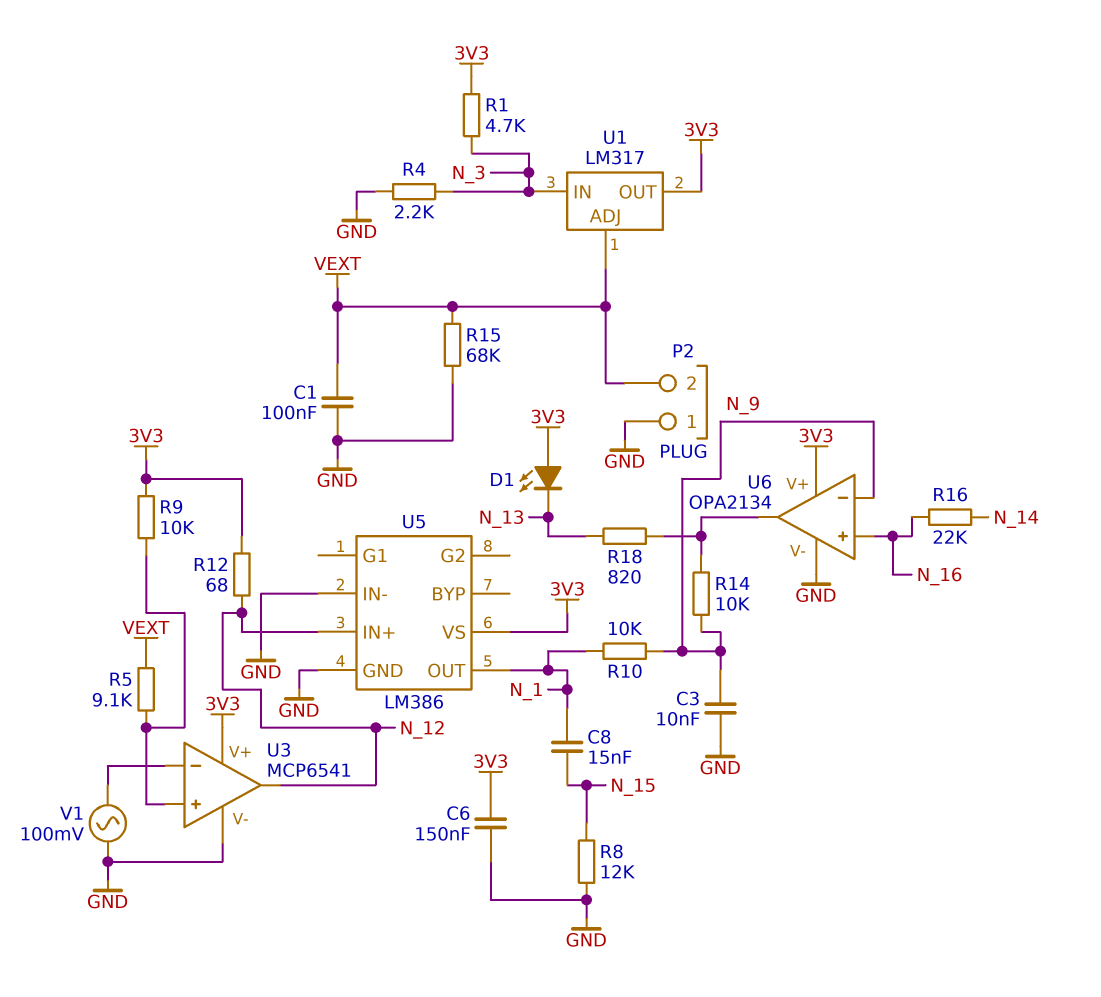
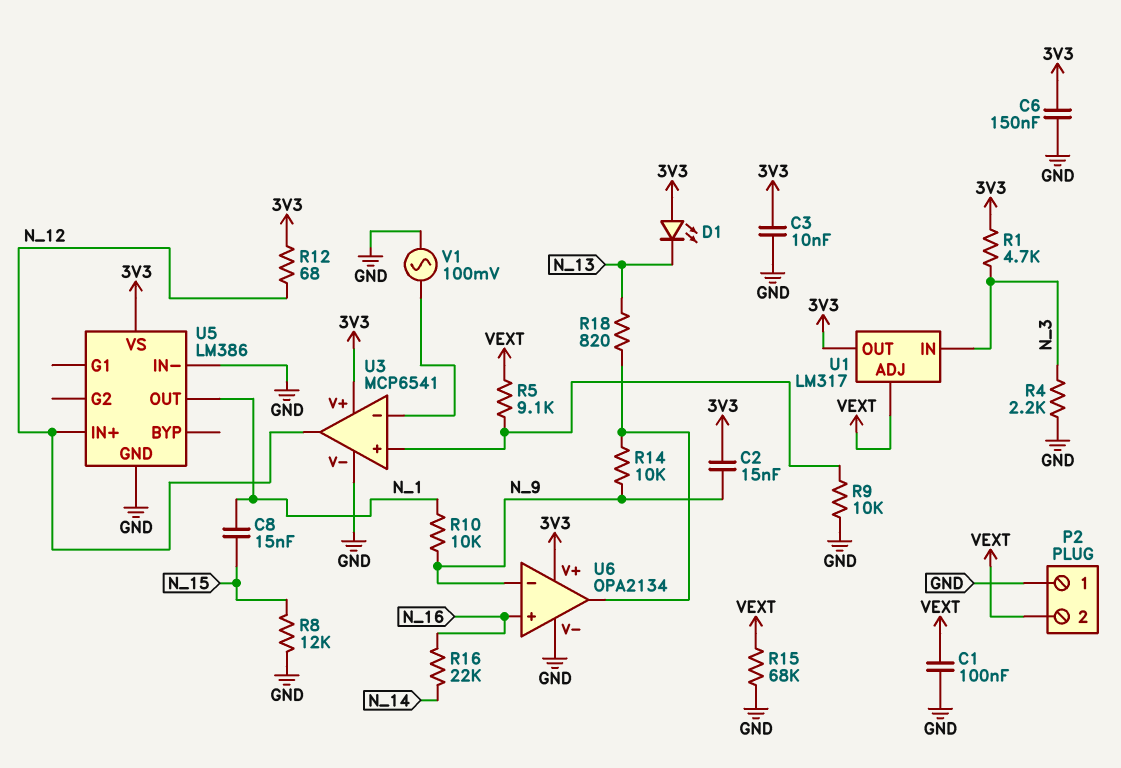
C2: none -> 15nF (3V3, N_9)
C3: 10nF (GND, N_9) -> 10nF (3V3, GND)
R9: 10k (3V3, U3/in+) -> 10k (GND, U3/in+)

